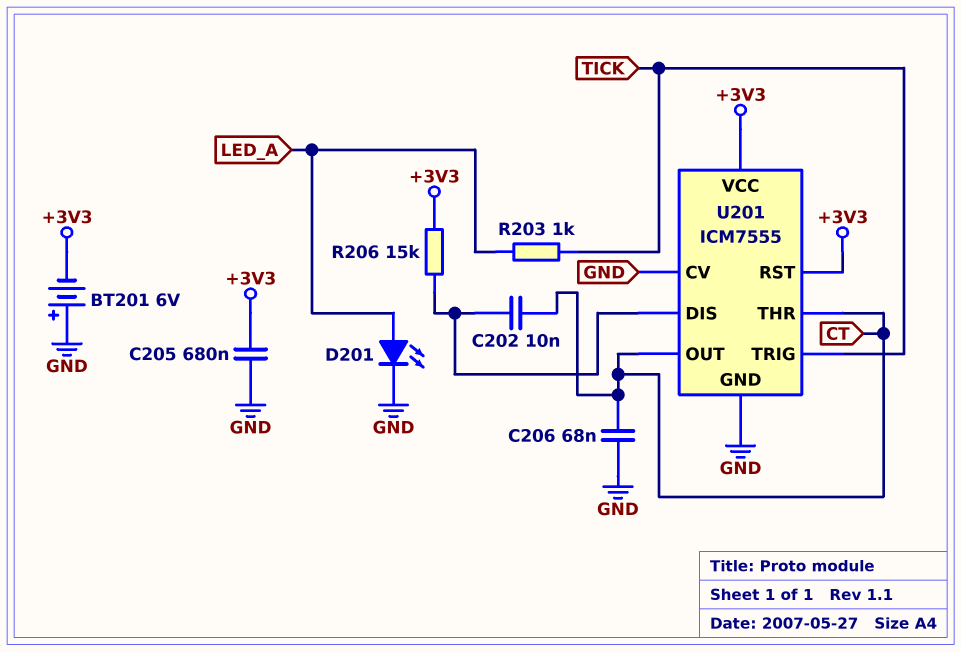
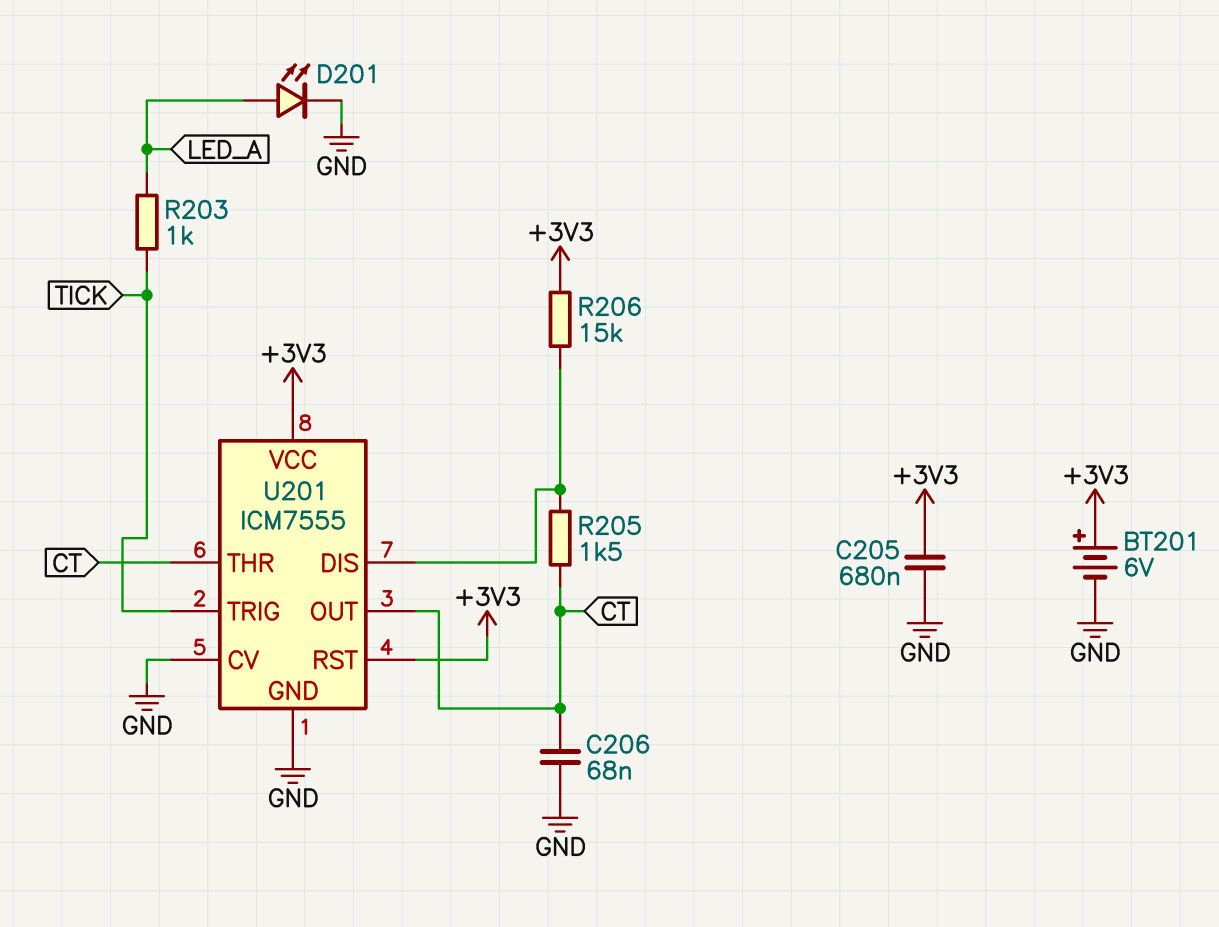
BT201: 6V (plus GND, minus +3V3) -> 6V (plus +3V3, minus GND)
C202: 10nF (CT, U201/DIS) -> none
R205: none -> 1.5k (CT, U201/DIS)

